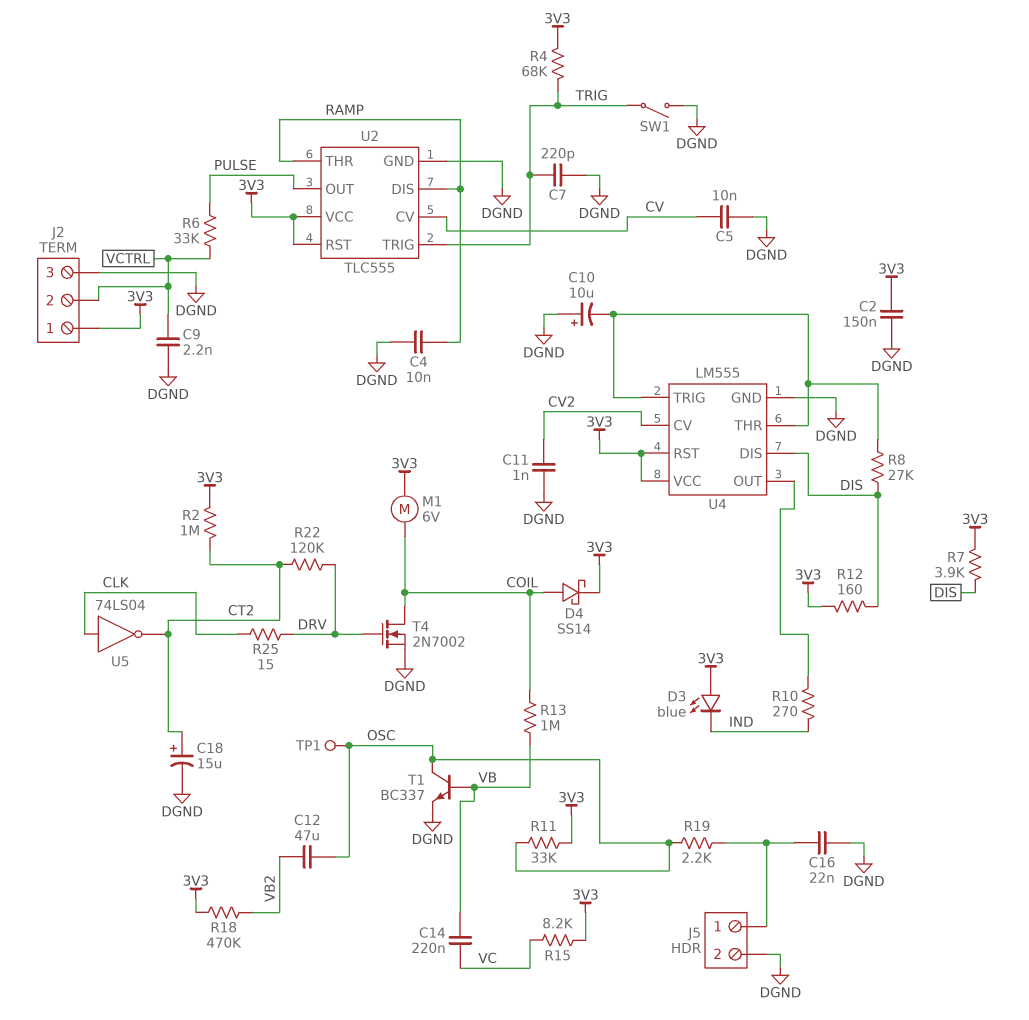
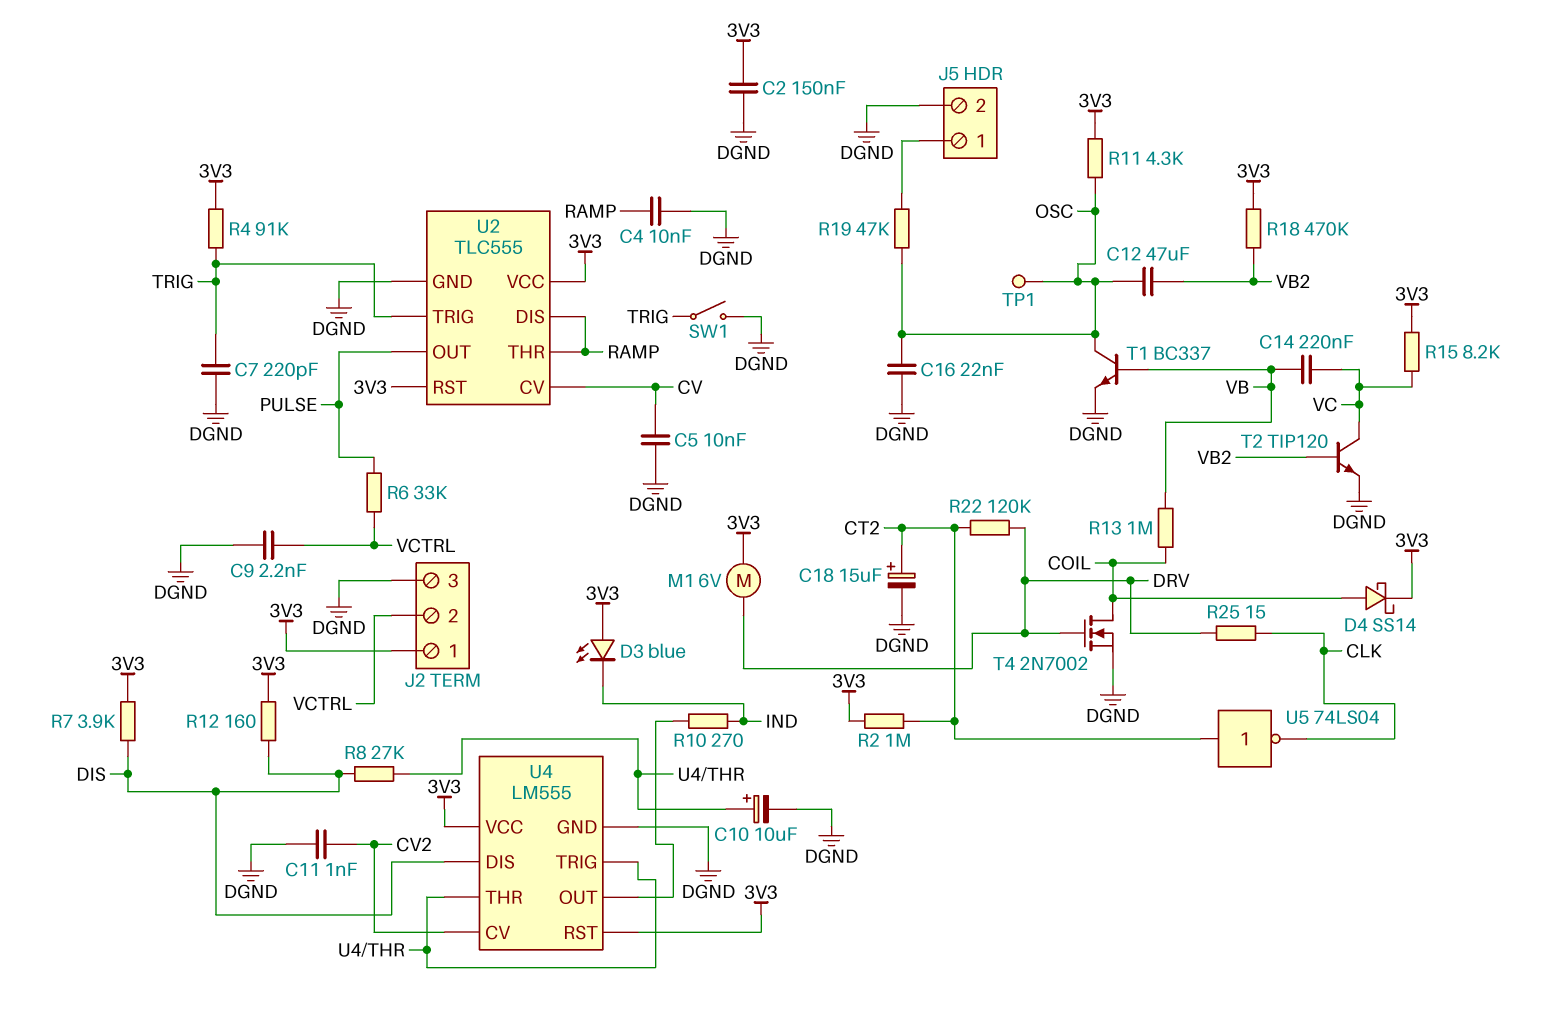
C10: 10uF (plus DGND, minus U4/THR) -> 10uF (plus U4/THR, minus DGND)
C16: 22nF (DGND, J5/1) -> 22nF (DGND, OSC)
M1: motor 6V (3V3, COIL) -> motor 6V (3V3, DRV)
R4: 68k (3V3, TRIG) -> 91k (3V3, TRIG)
R11: 33k (3V3, OSC) -> 4.3k (3V3, OSC)
R19: 2.2k (J5/1, OSC) -> 47k (J5/1, OSC)
T2: none -> NPN TIP120 (B VB2, C VC, E DGND)
U5: NOT 74LS04 (in CLK, out CT2) -> NOT 74LS04 (in CT2, out CLK)

